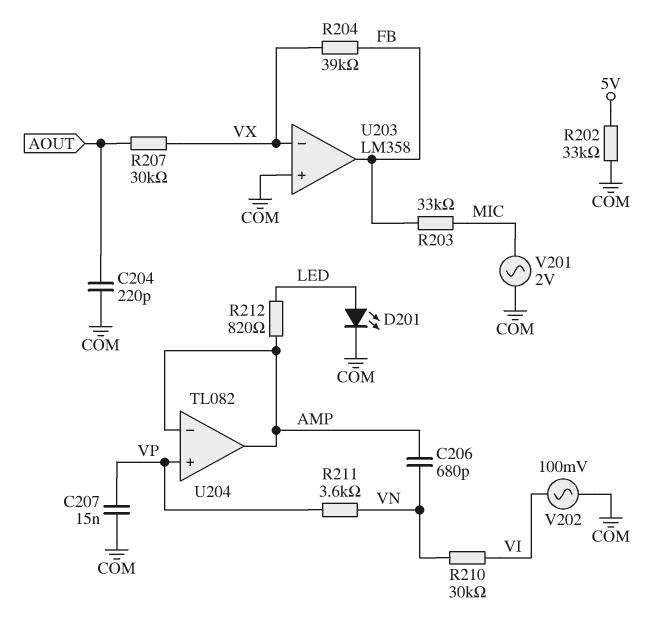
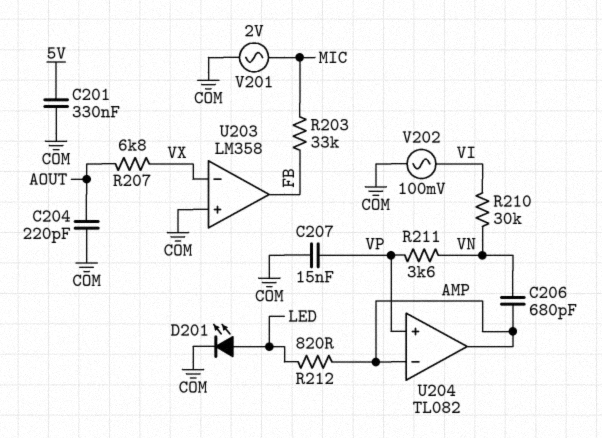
C201: none -> 330nF (5V, COM)
R202: 33k (5V, COM) -> none
R204: 39k (FB, VX) -> none
R207: 30k (AOUT, VX) -> 6.8k (AOUT, VX)

